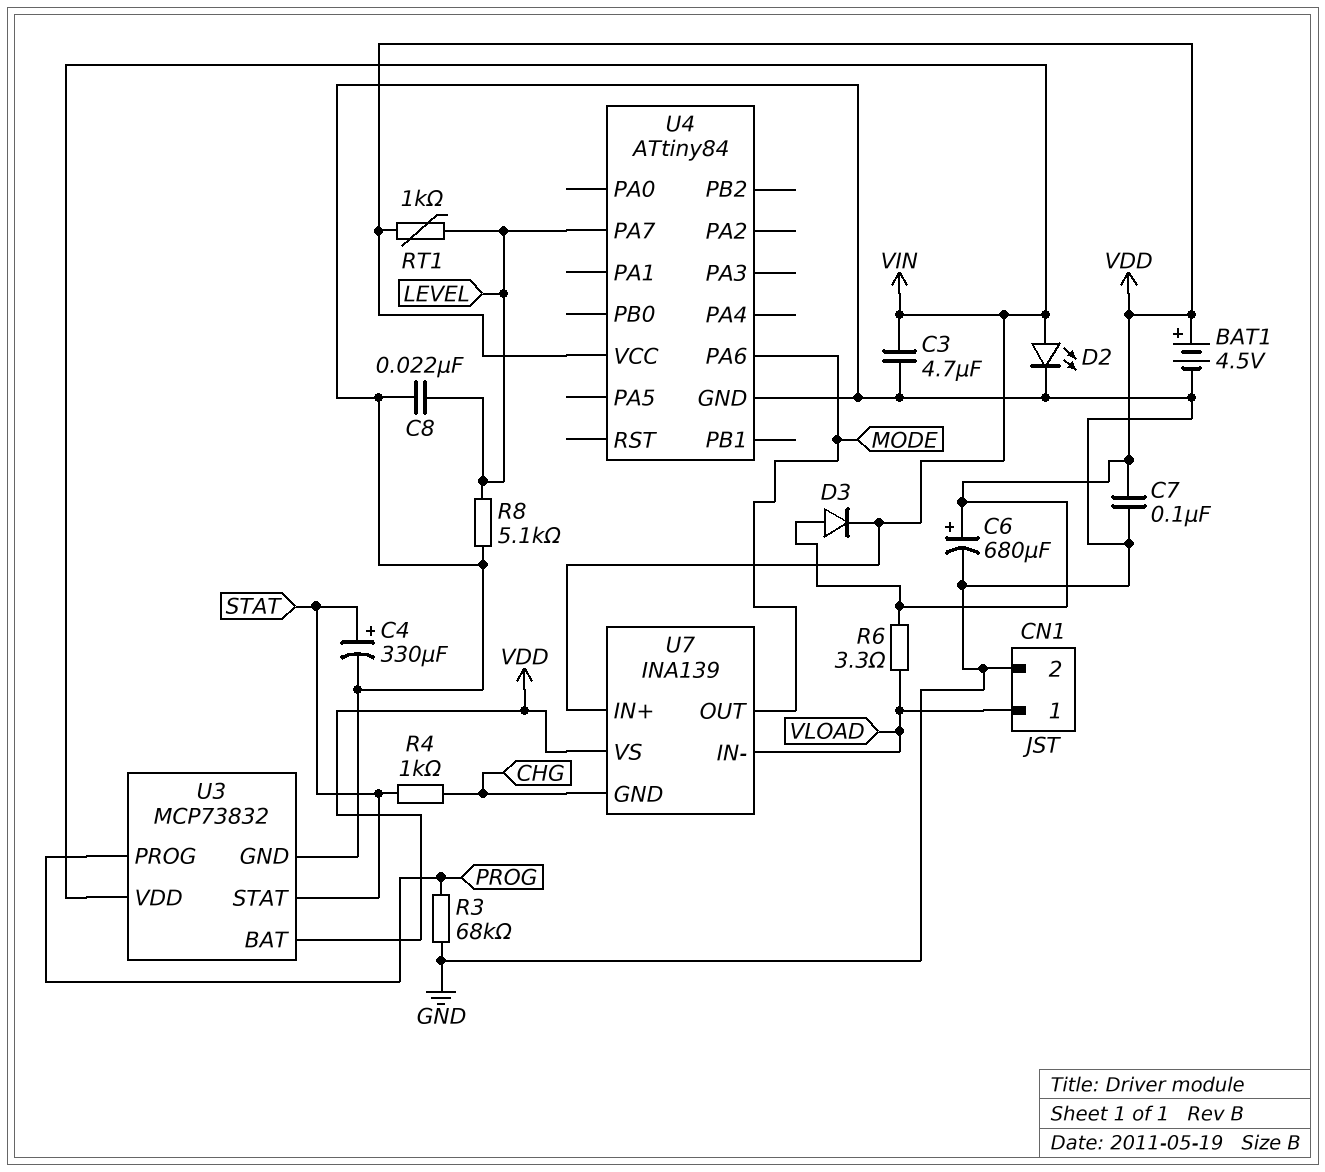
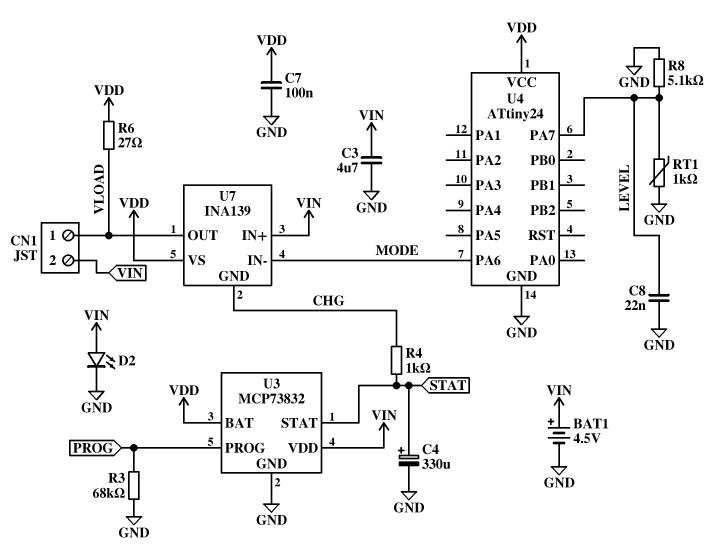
BAT1: 4.5V (plus VDD, minus GND) -> 4.5V (plus VIN, minus GND)
C6: 680uF (plus VDD, minus GND) -> none
CN1 pin 2: GND -> VIN
D3: diode (A VDD, K VIN) -> none
R6: 3.3 (VDD, VLOAD) -> 27 (VDD, VLOAD)
RT1: 1k (LEVEL, VDD) -> 1k (GND, LEVEL)
U4: ATtiny84 -> ATtiny24
U7 pin IN-: VLOAD -> MODE
U7 pin OUT: MODE -> VLOAD

